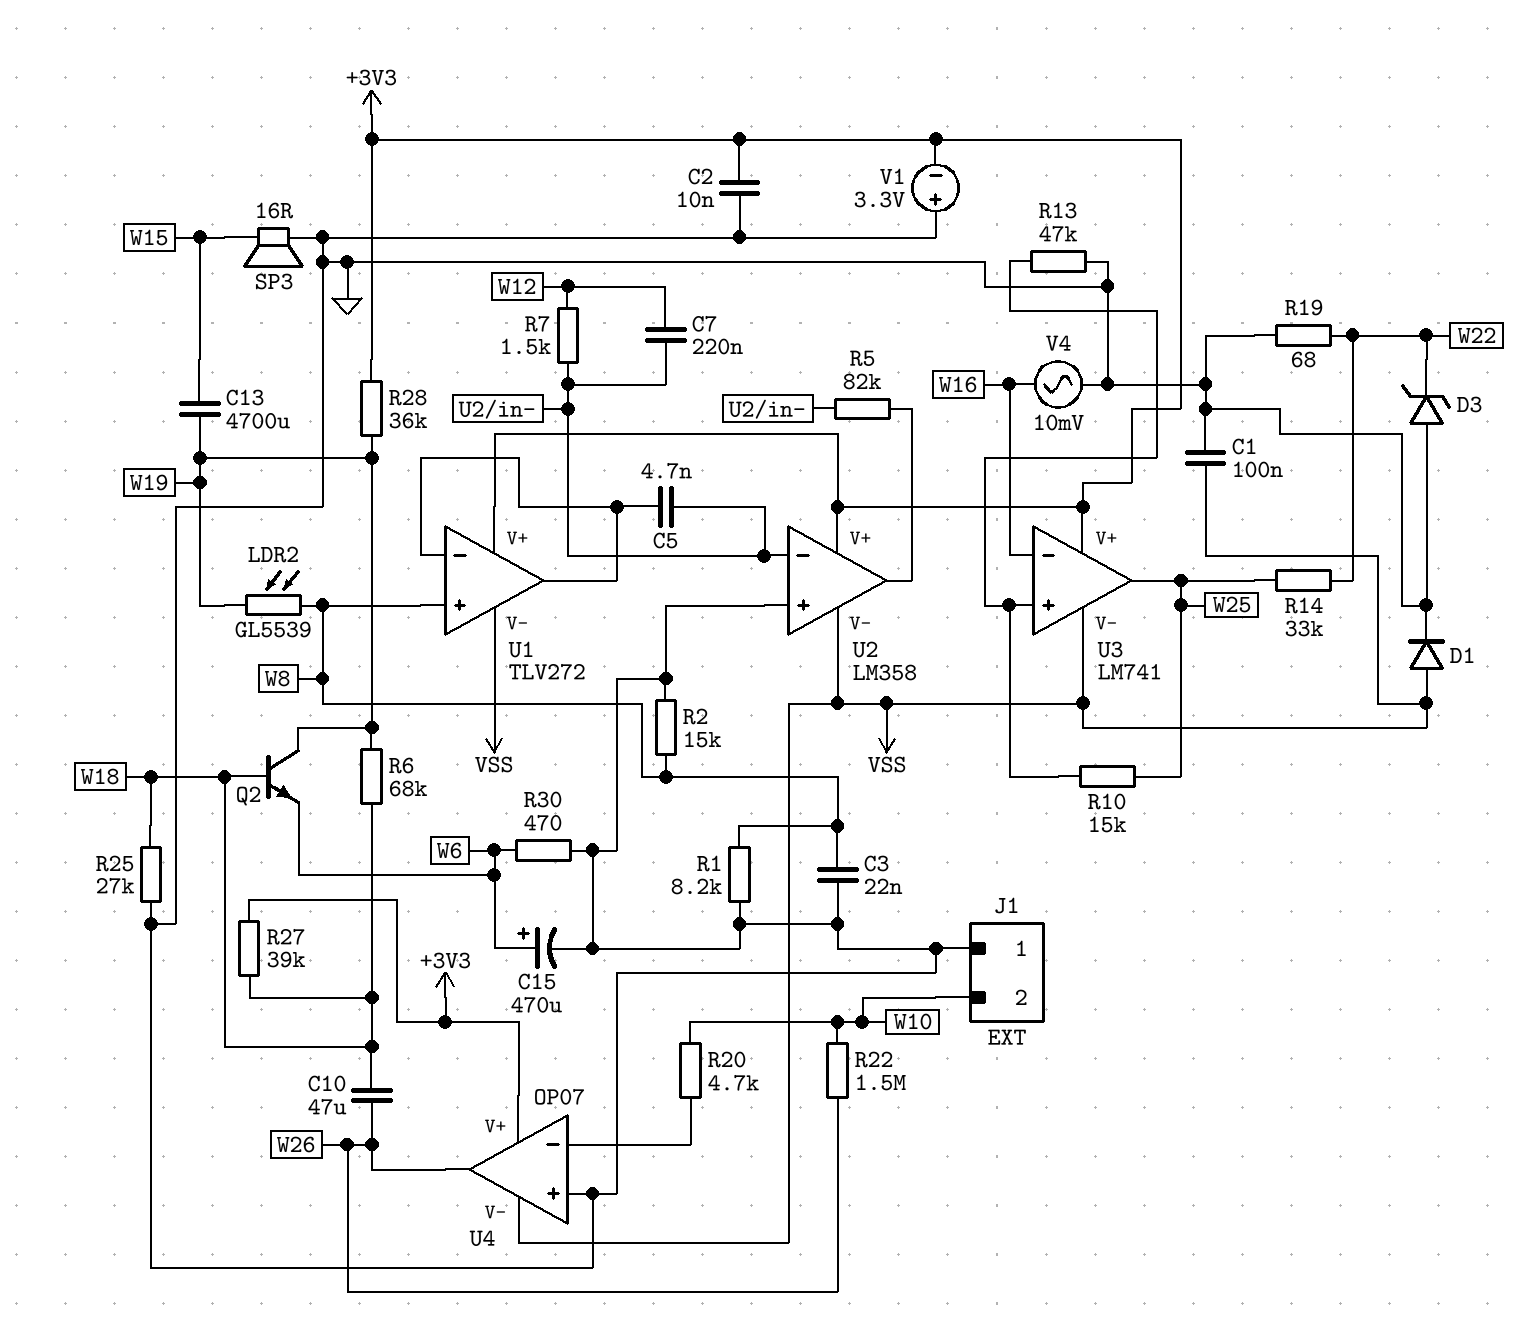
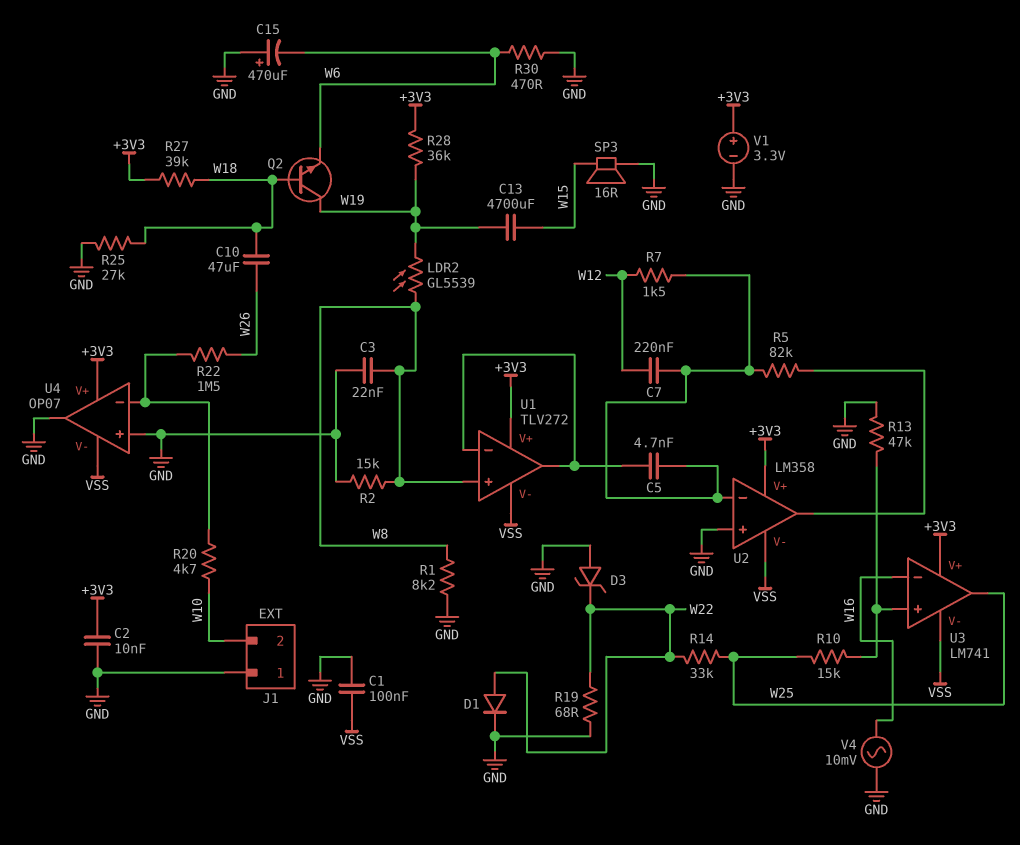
C15: 470uF (plus W6, minus GND) -> 470uF (plus GND, minus W6)
D1: diode (A VSS, K GND) -> diode (A W22, K GND)
R6: 68k (W18, W19) -> none
R22: 1.5M (W10, W26) -> 1.5M (U4/in-, W26)
U4 pin out: W26 -> GND
V1: 3.3V (plus GND, minus +3V3) -> 3.3V (plus +3V3, minus GND)

